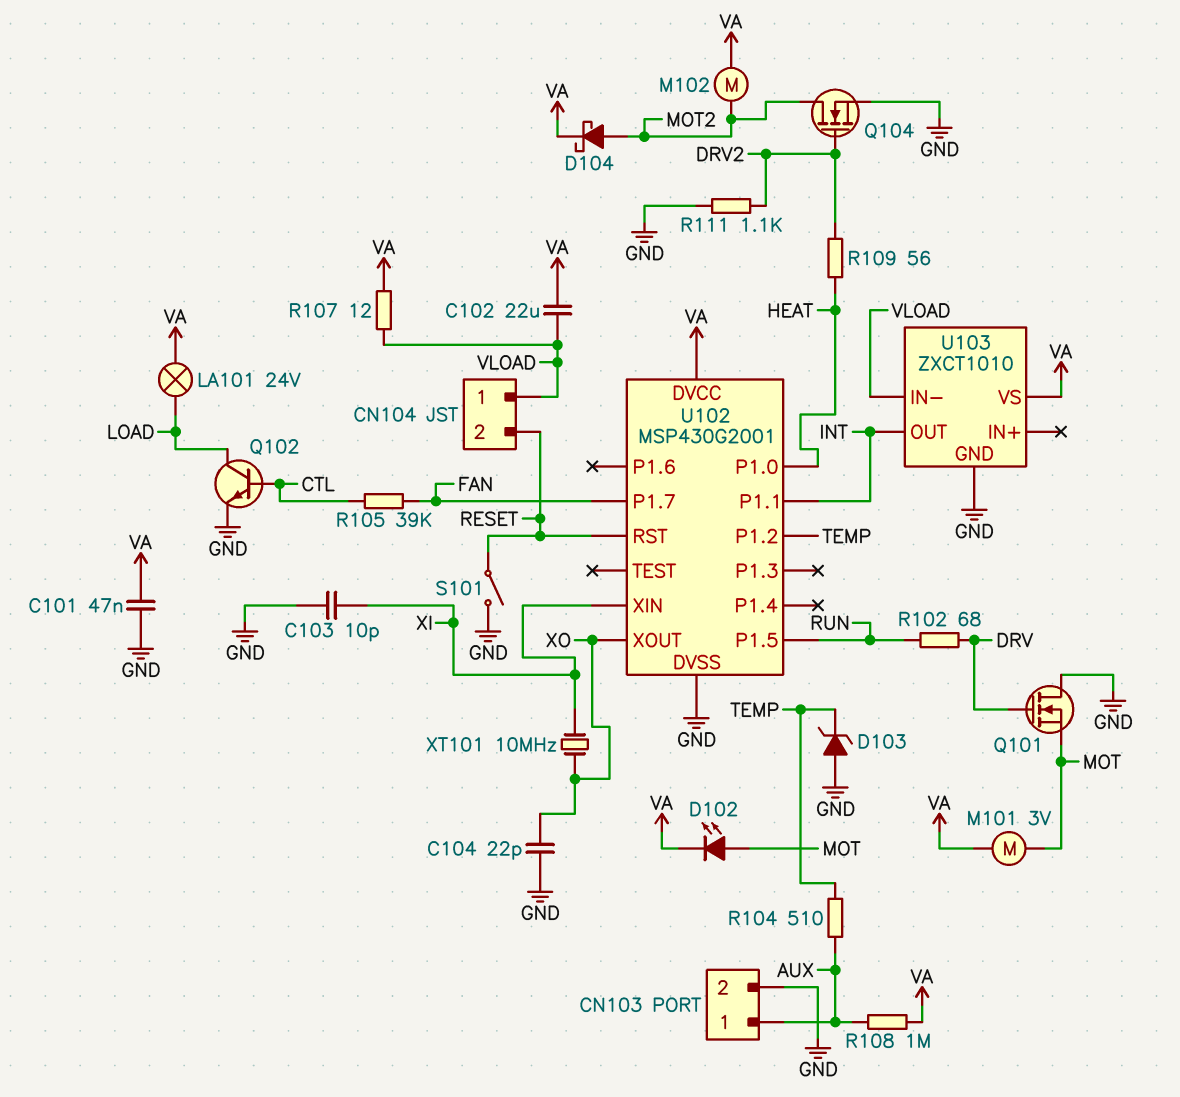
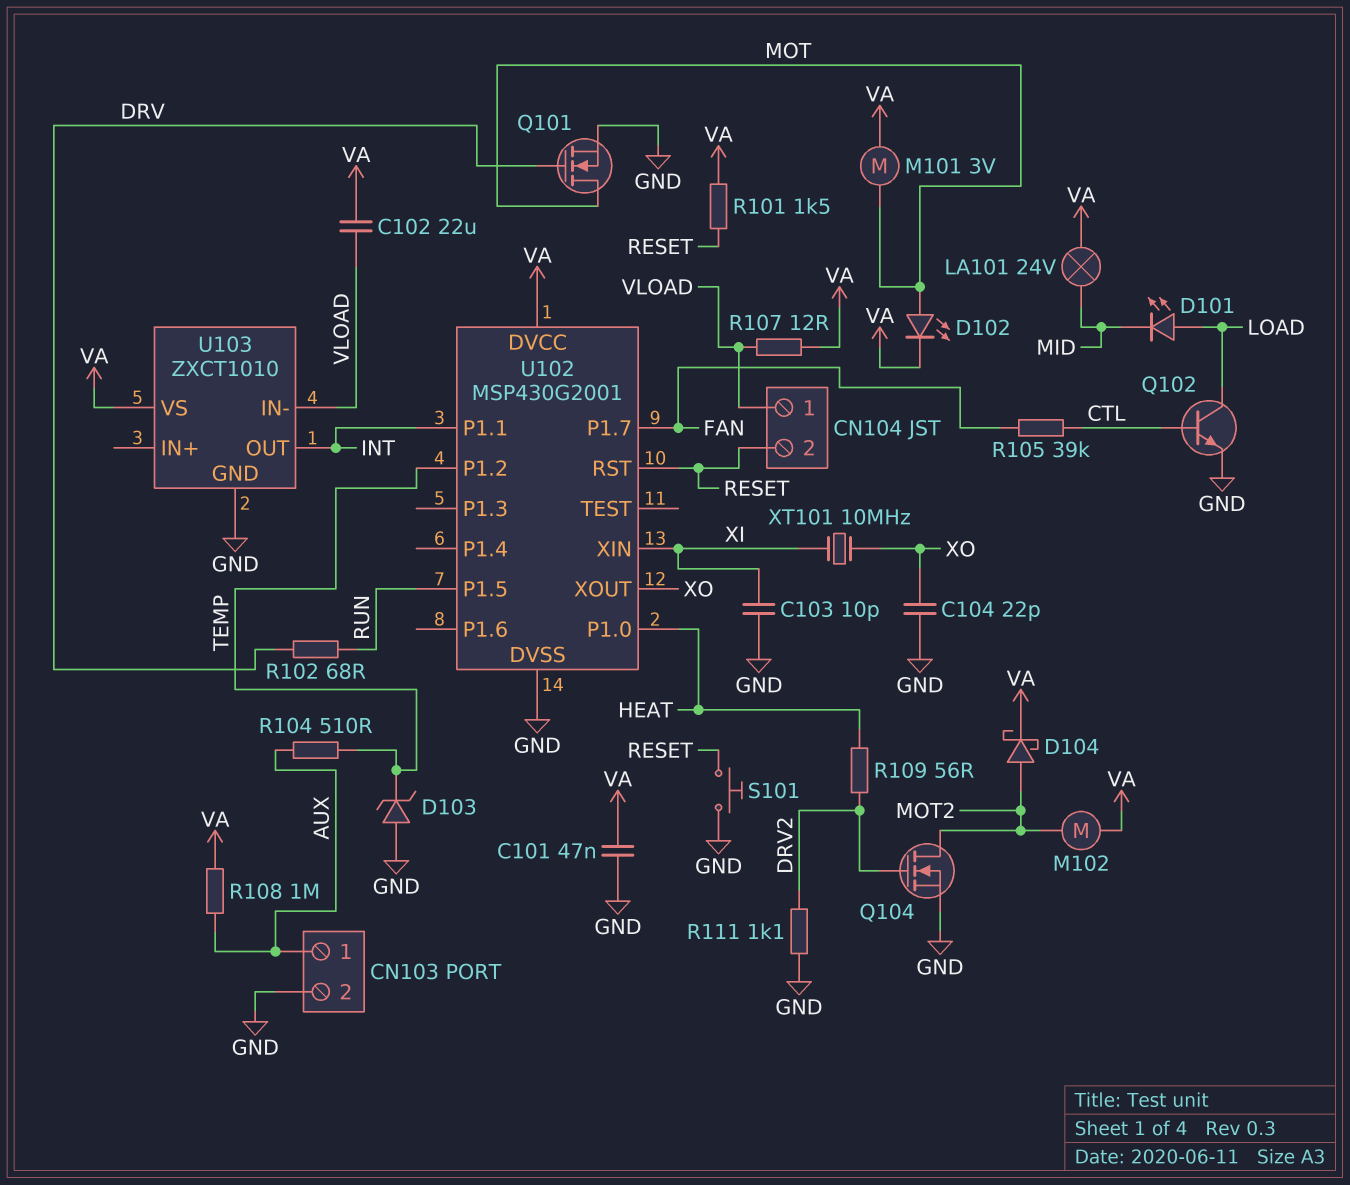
D101: none -> LED (A LOAD, K MID)
LA101: lamp 24V (LOAD, VA) -> lamp 24V (MID, VA)
Q101: NMOS (G DRV, D GND, S MOT) -> NMOS (G DRV, D MOT, S GND)
R101: none -> 1.5k (RESET, VA)
S101: switch (GND, RESET) -> button (GND, RESET)

